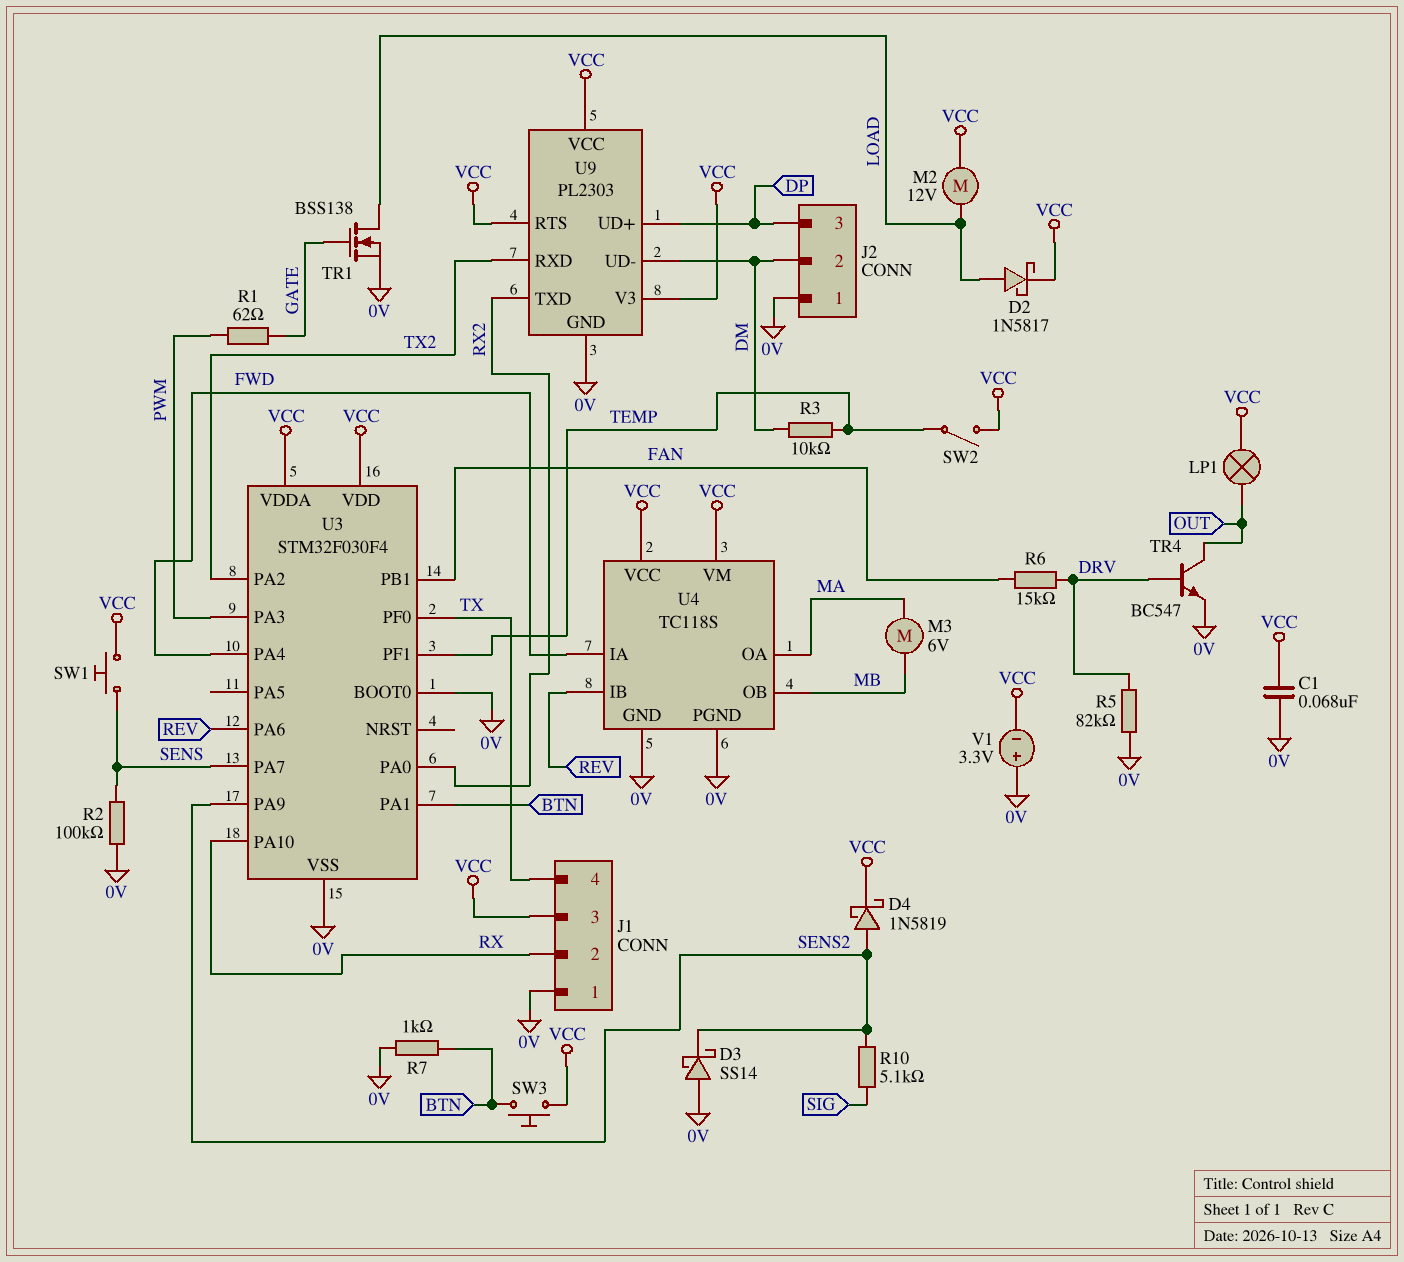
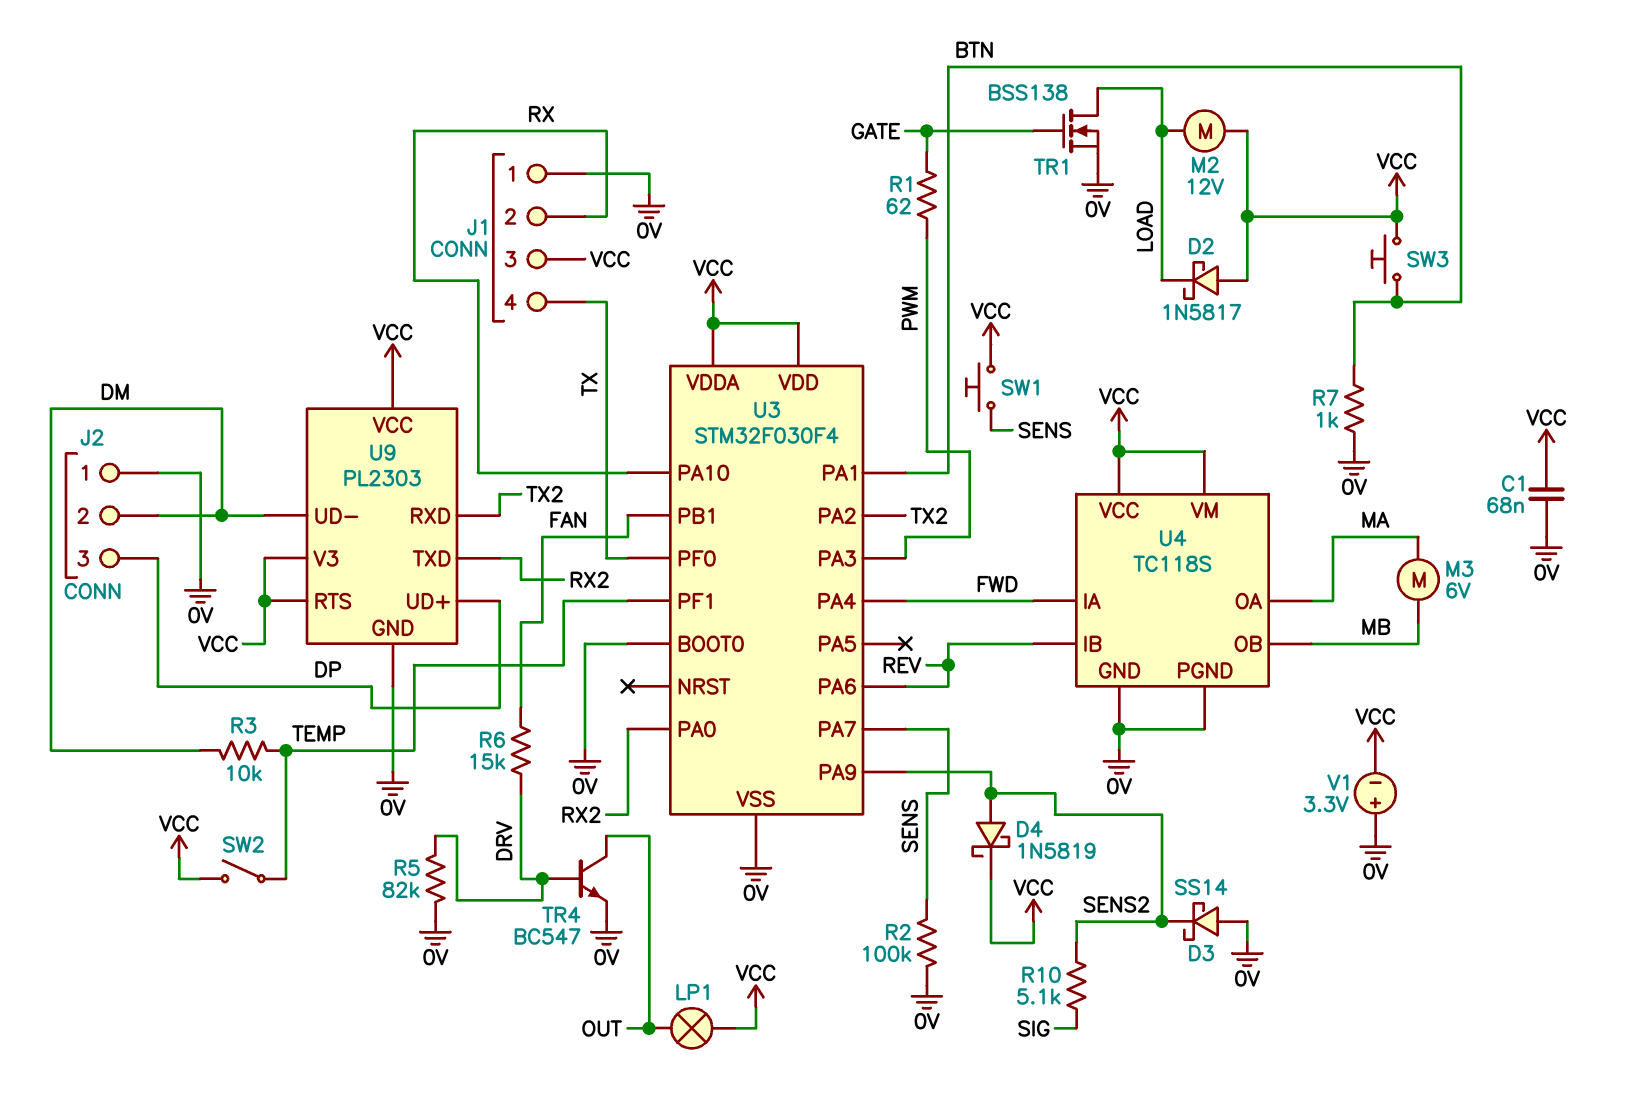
D2: schottky 1N5817 (A LOAD, K VCC) -> schottky 1N5817 (A VCC, K LOAD)

